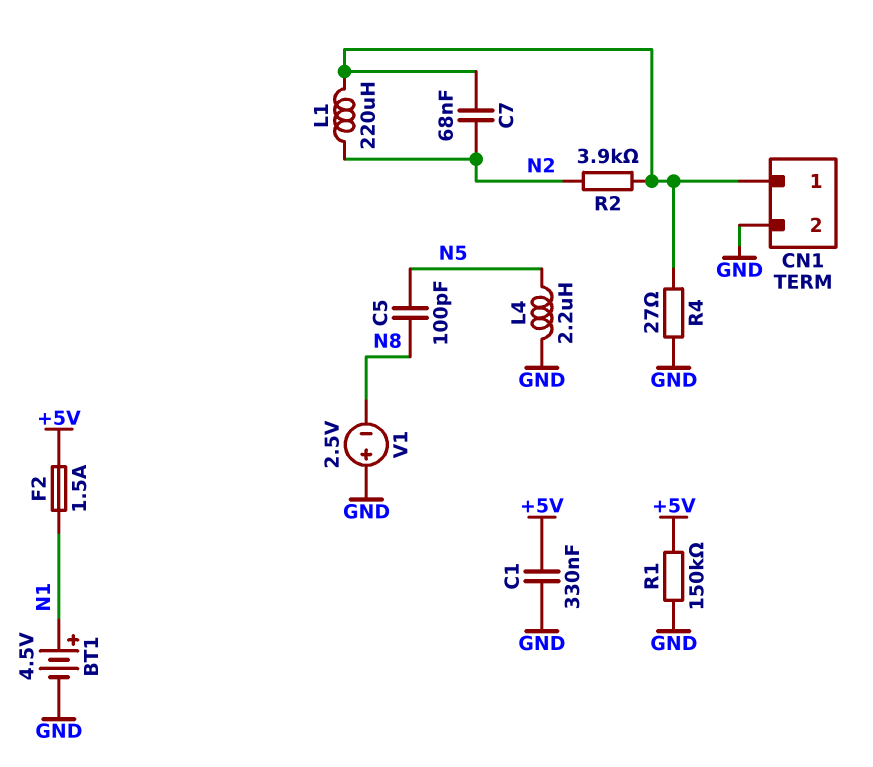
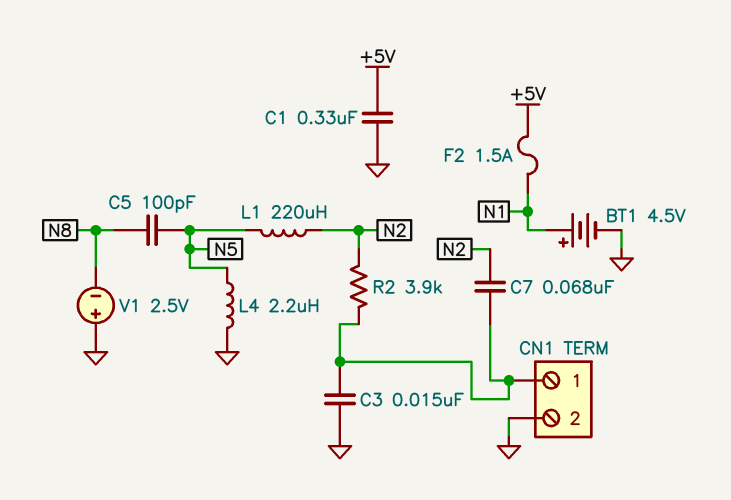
C3: none -> 15nF (CN1/1, GND)
L1: 220uH (CN1/1, N2) -> 220uH (N2, N5)
R1: 150k (+5V, GND) -> none
R4: 27 (CN1/1, GND) -> none

